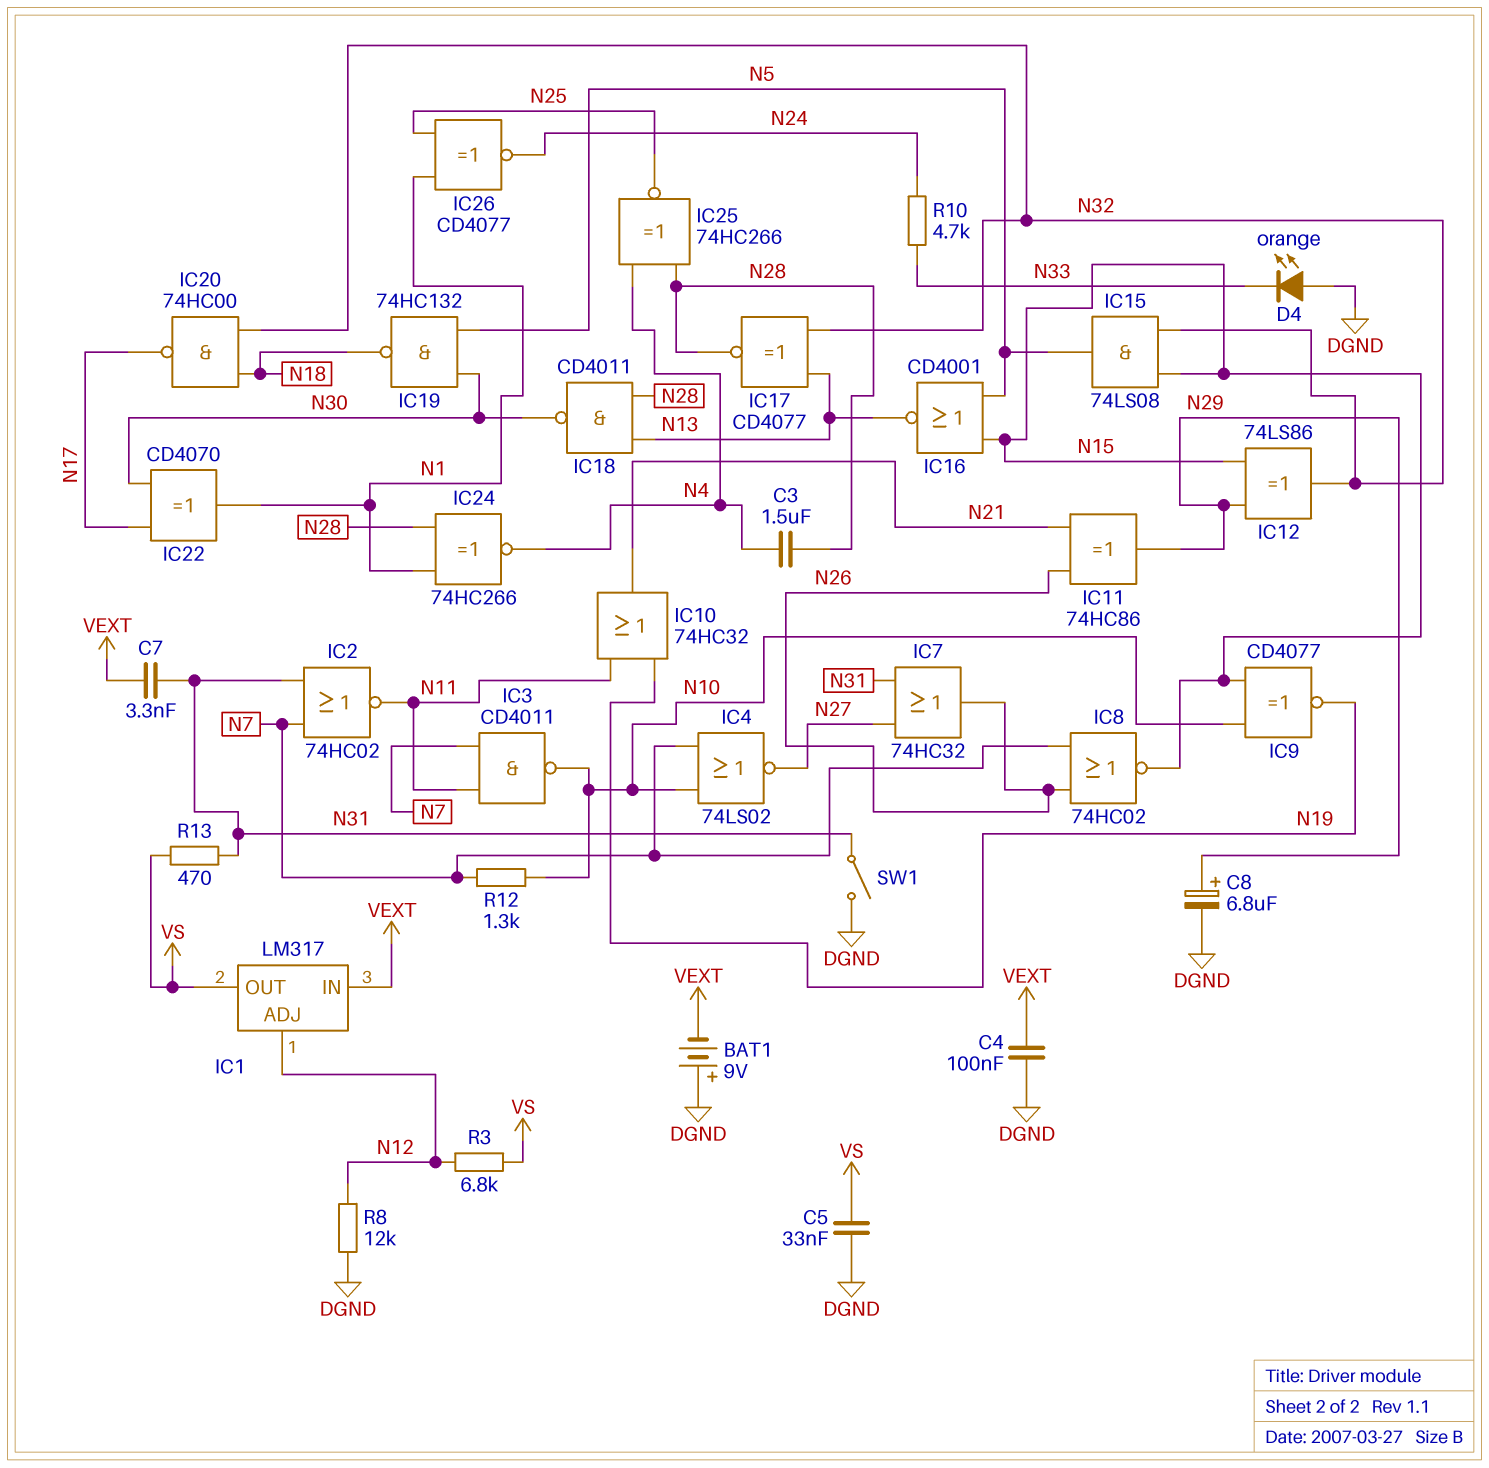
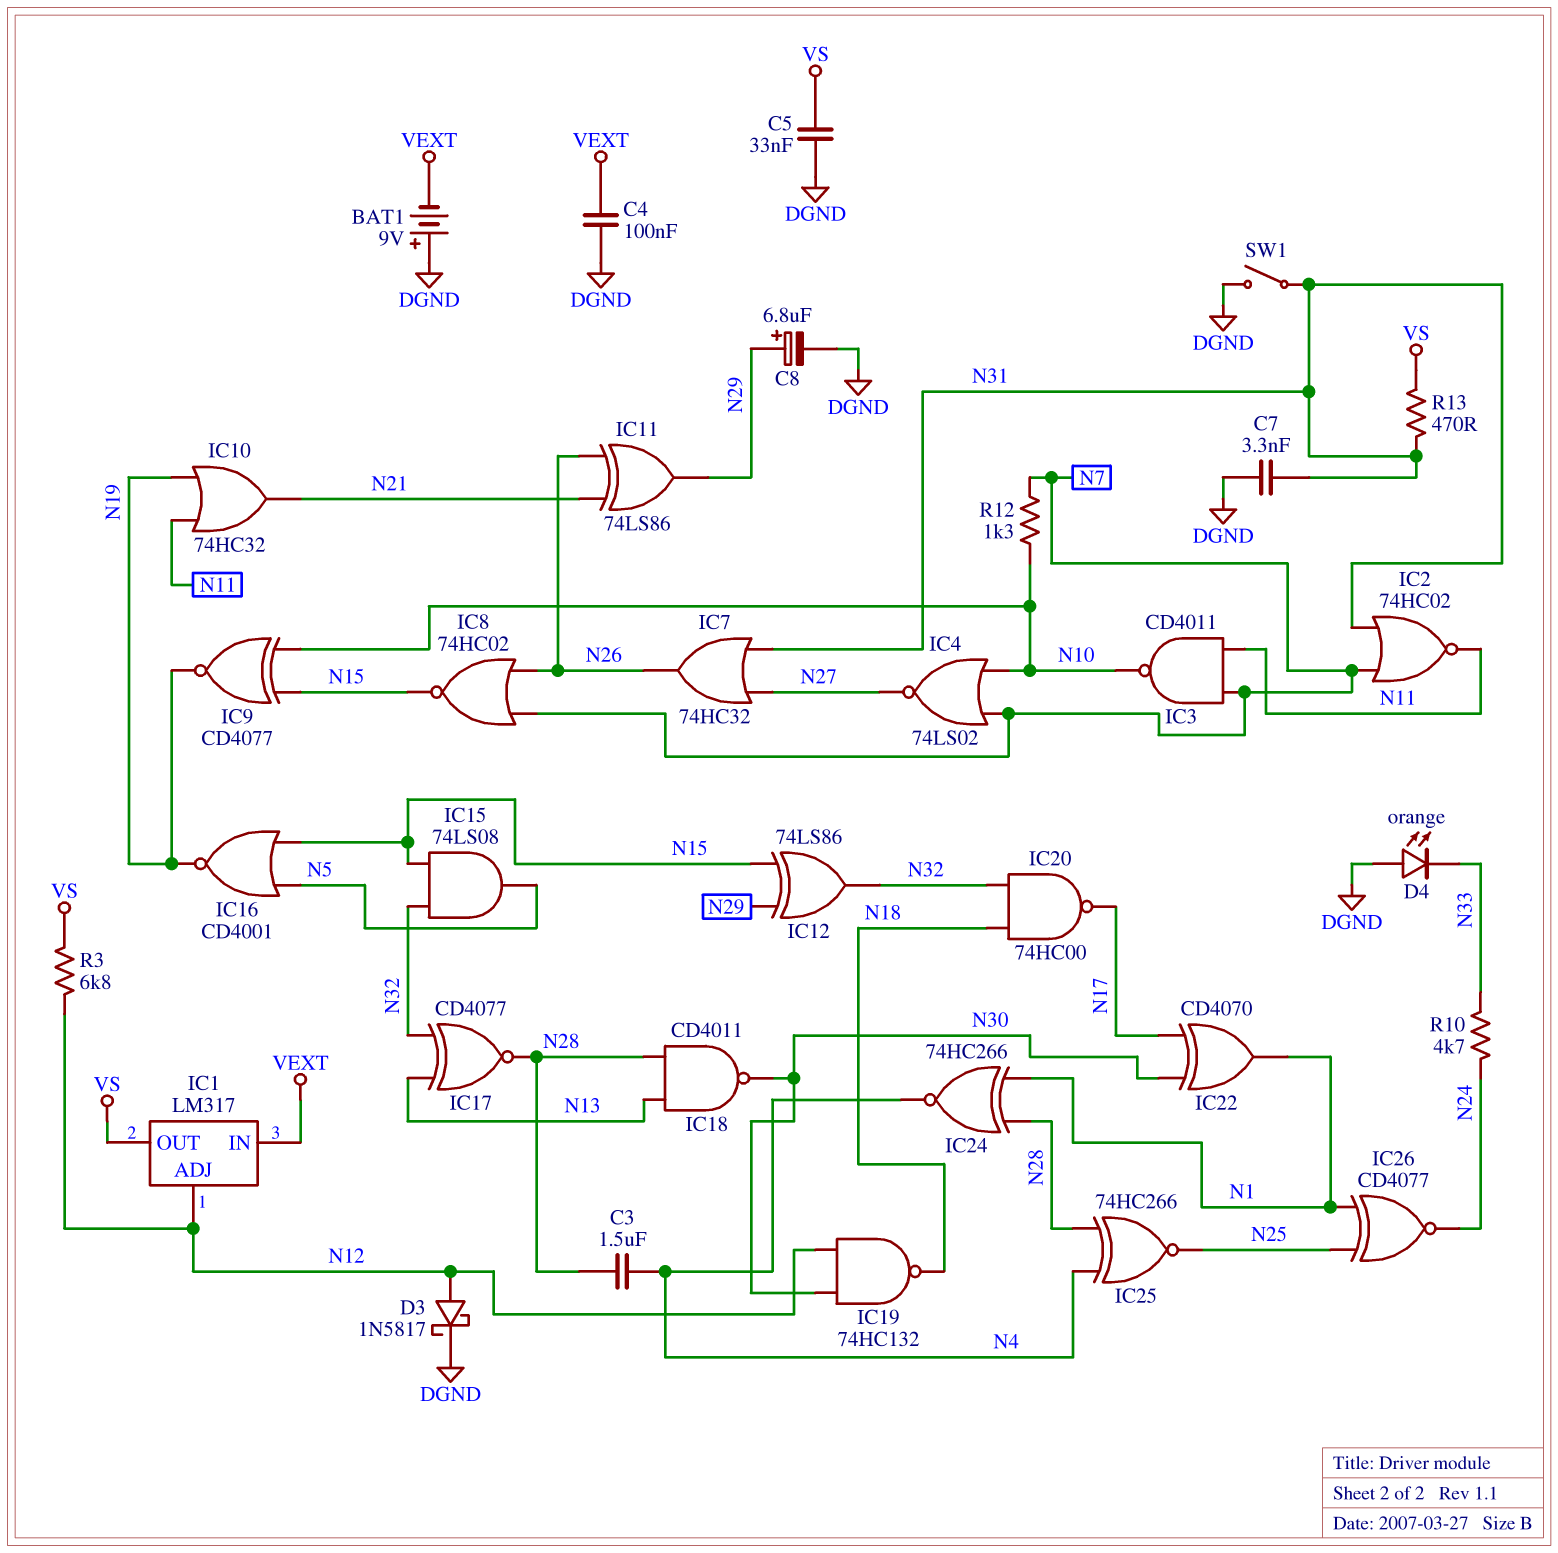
C7: 3.3nF (N31, VEXT) -> 3.3nF (DGND, N31)
D3: none -> schottky 1N5817 (A N12, K DGND)
IC11: XOR 74HC86 (in N21, in N26, out N29) -> XOR 74LS86 (in N21, in N26, out N29)
IC16: NOR CD4001 (in N5, in N15, out N13) -> NOR CD4001 (in N5, in N15, out N19)
IC19: NAND 74HC132 (in N5, in N30, out N18) -> NAND 74HC132 (in N12, in N30, out N18)
R8: 12k (DGND, N12) -> none

